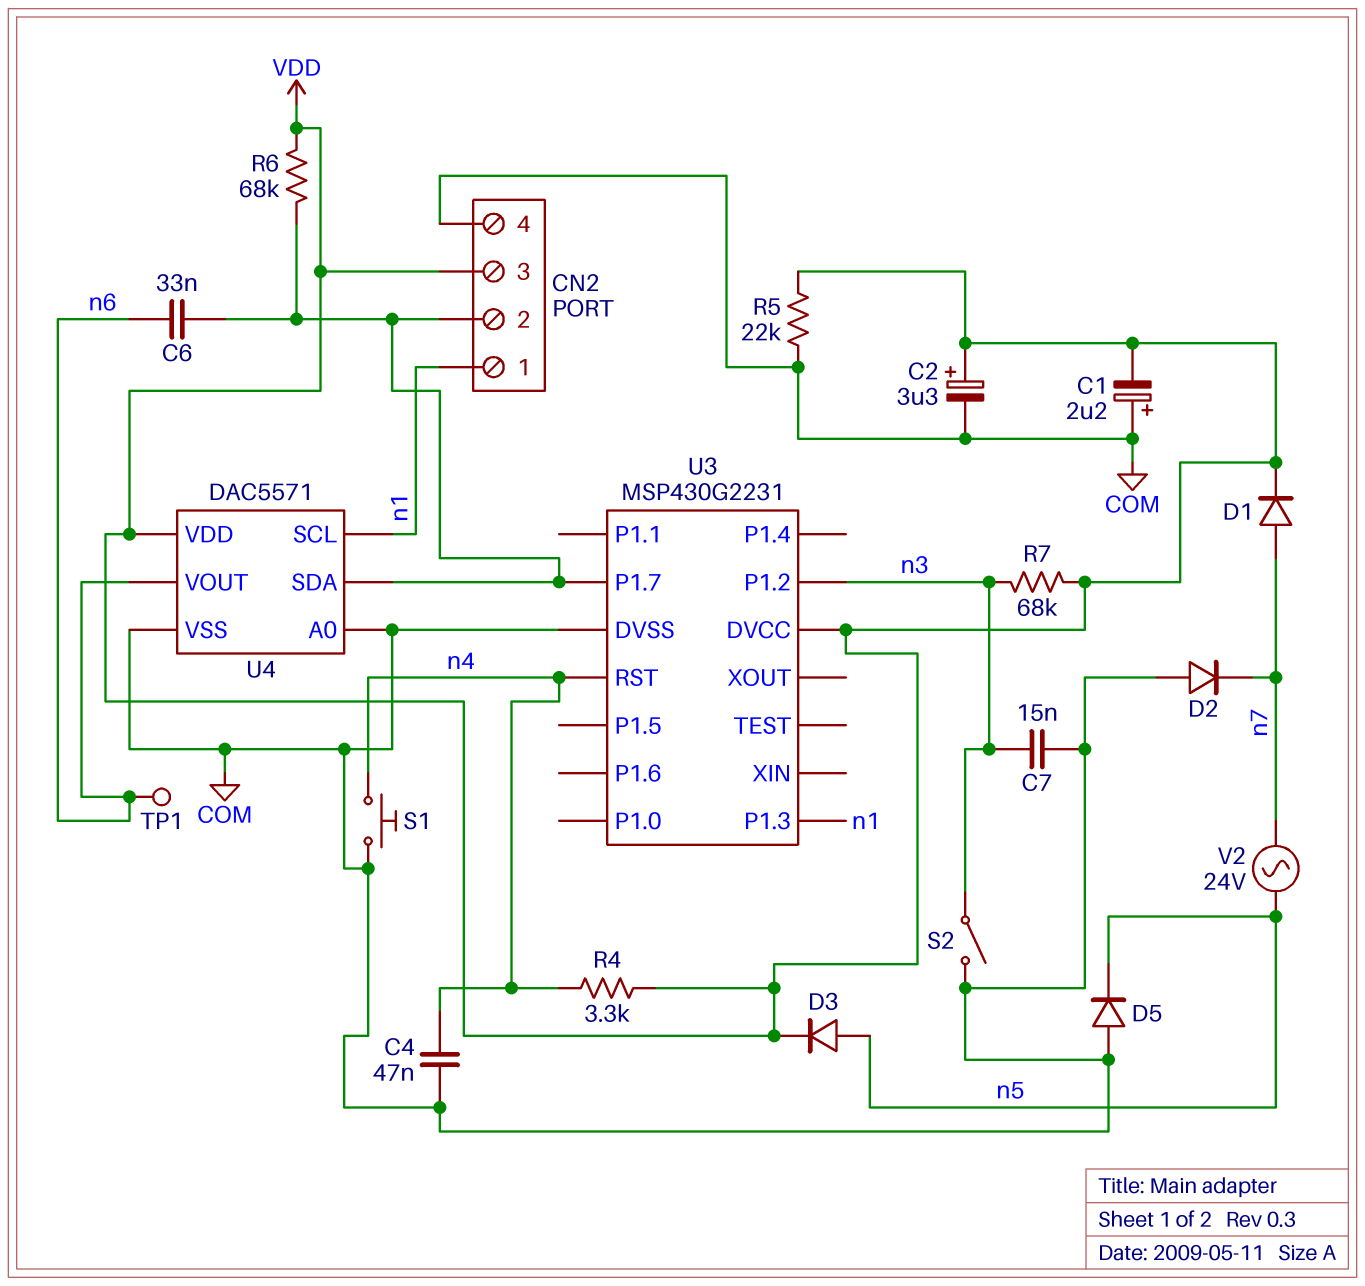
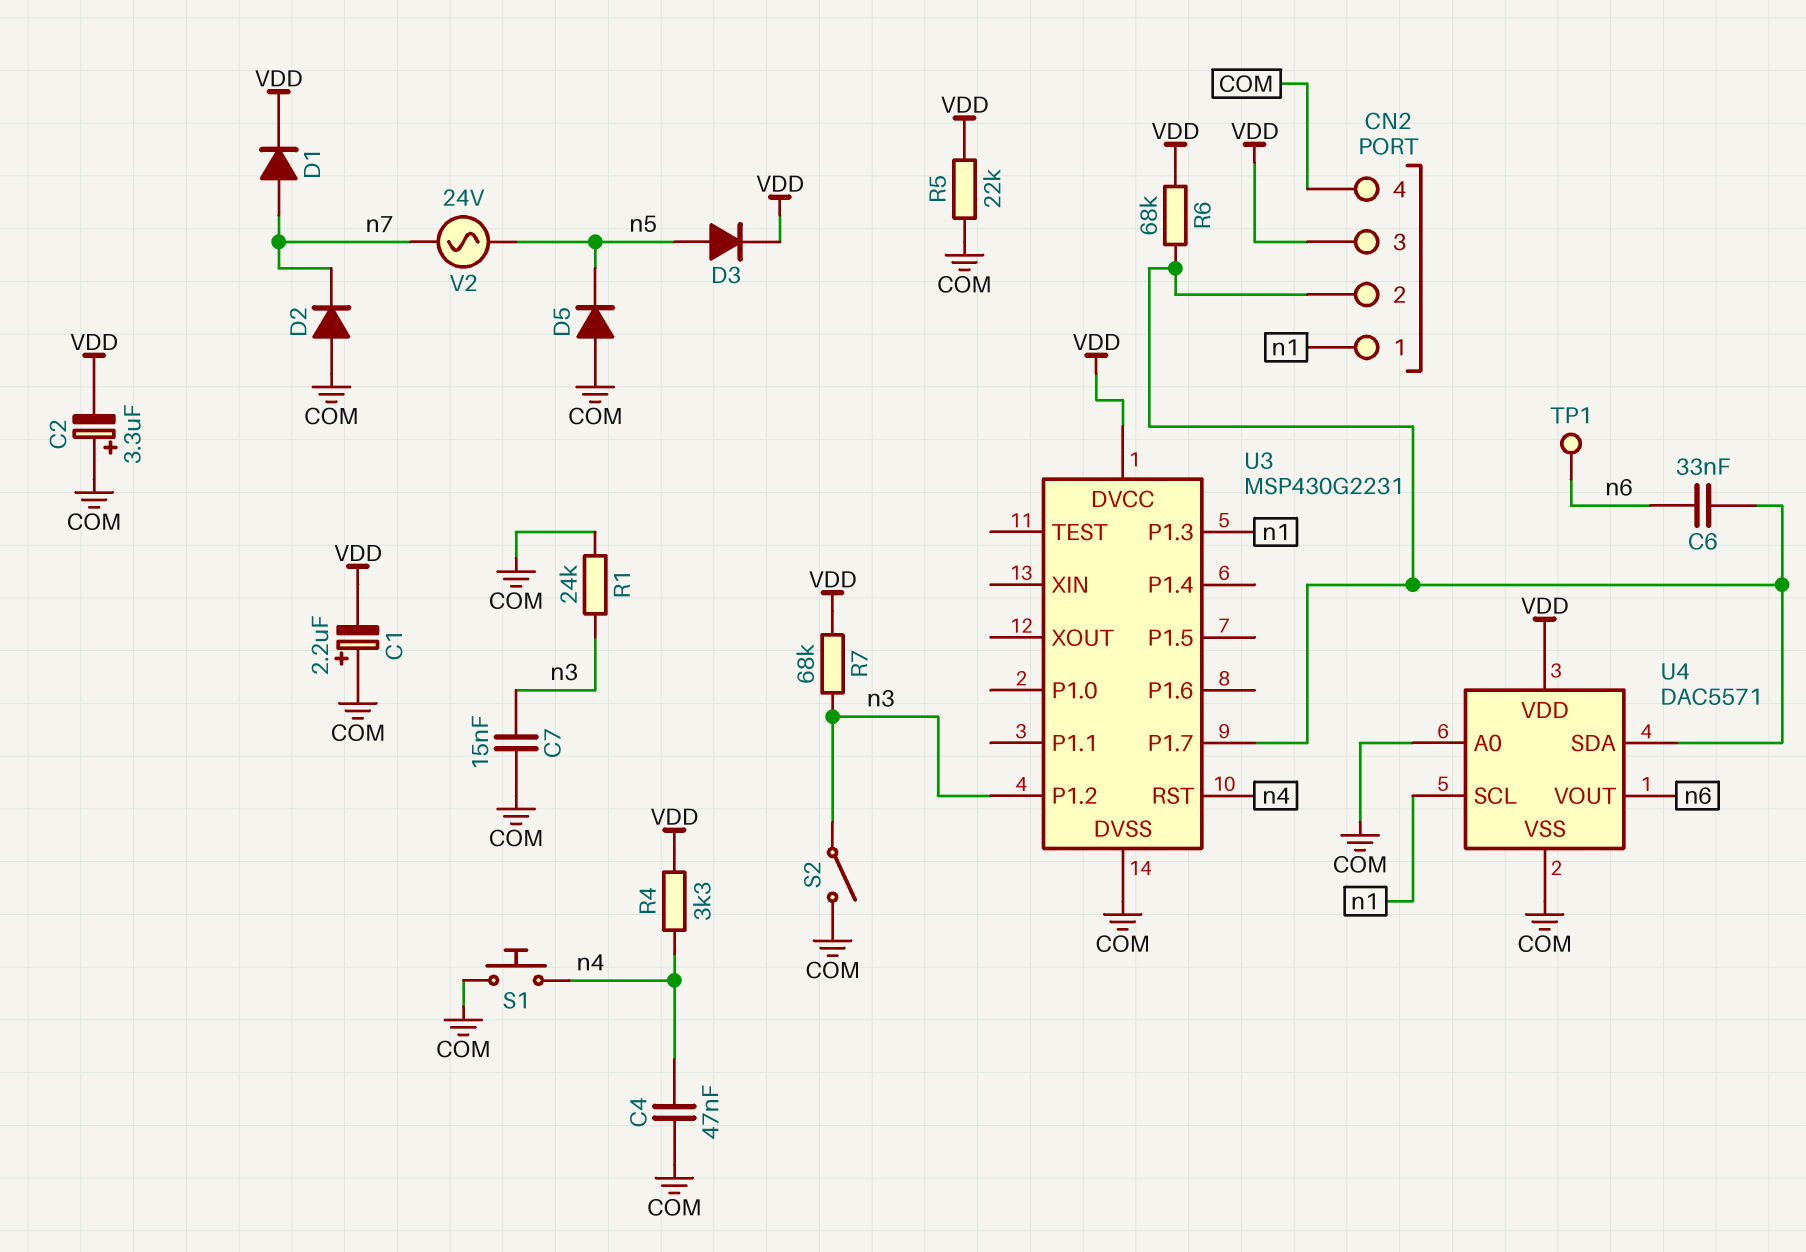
C2: 3.3uF (plus VDD, minus COM) -> 3.3uF (plus COM, minus VDD)
R1: none -> 24k (COM, n3)

